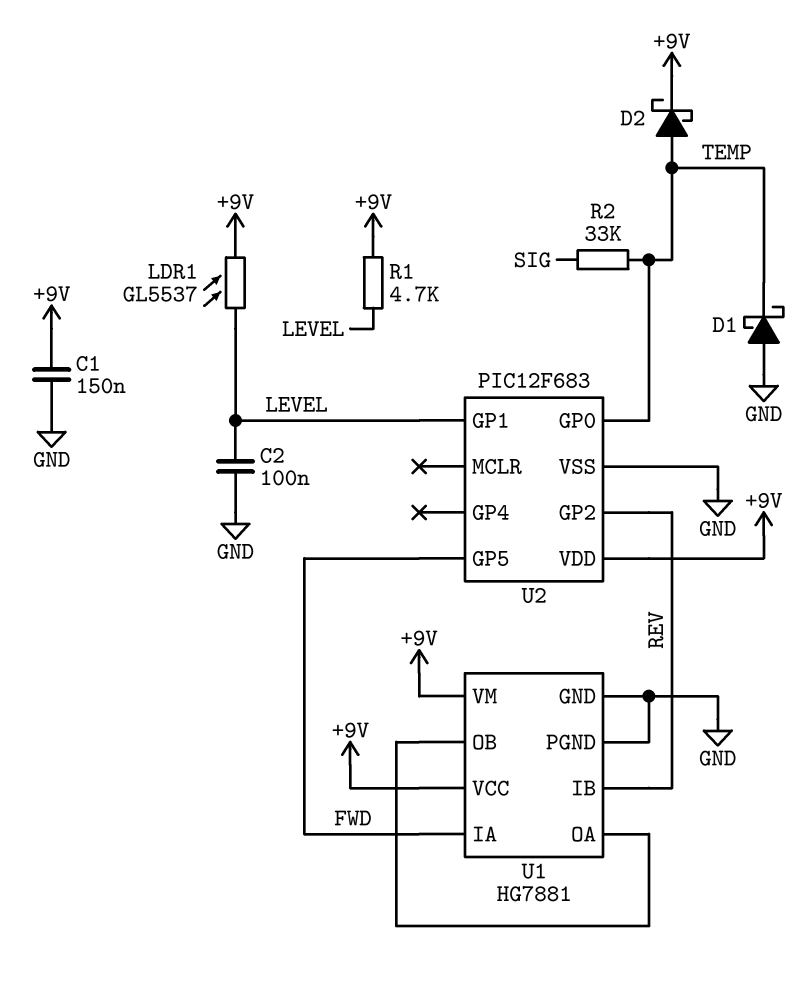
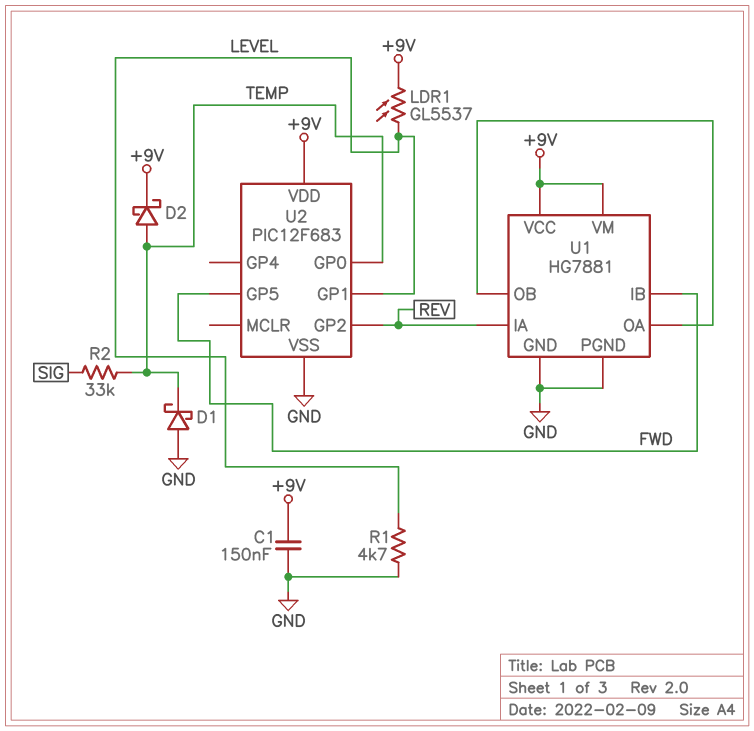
C2: 100nF (GND, LEVEL) -> none
R1: 4.7k (+9V, LEVEL) -> 4.7k (GND, LEVEL)
U1 pin IA: FWD -> REV
U1 pin IB: REV -> FWD

